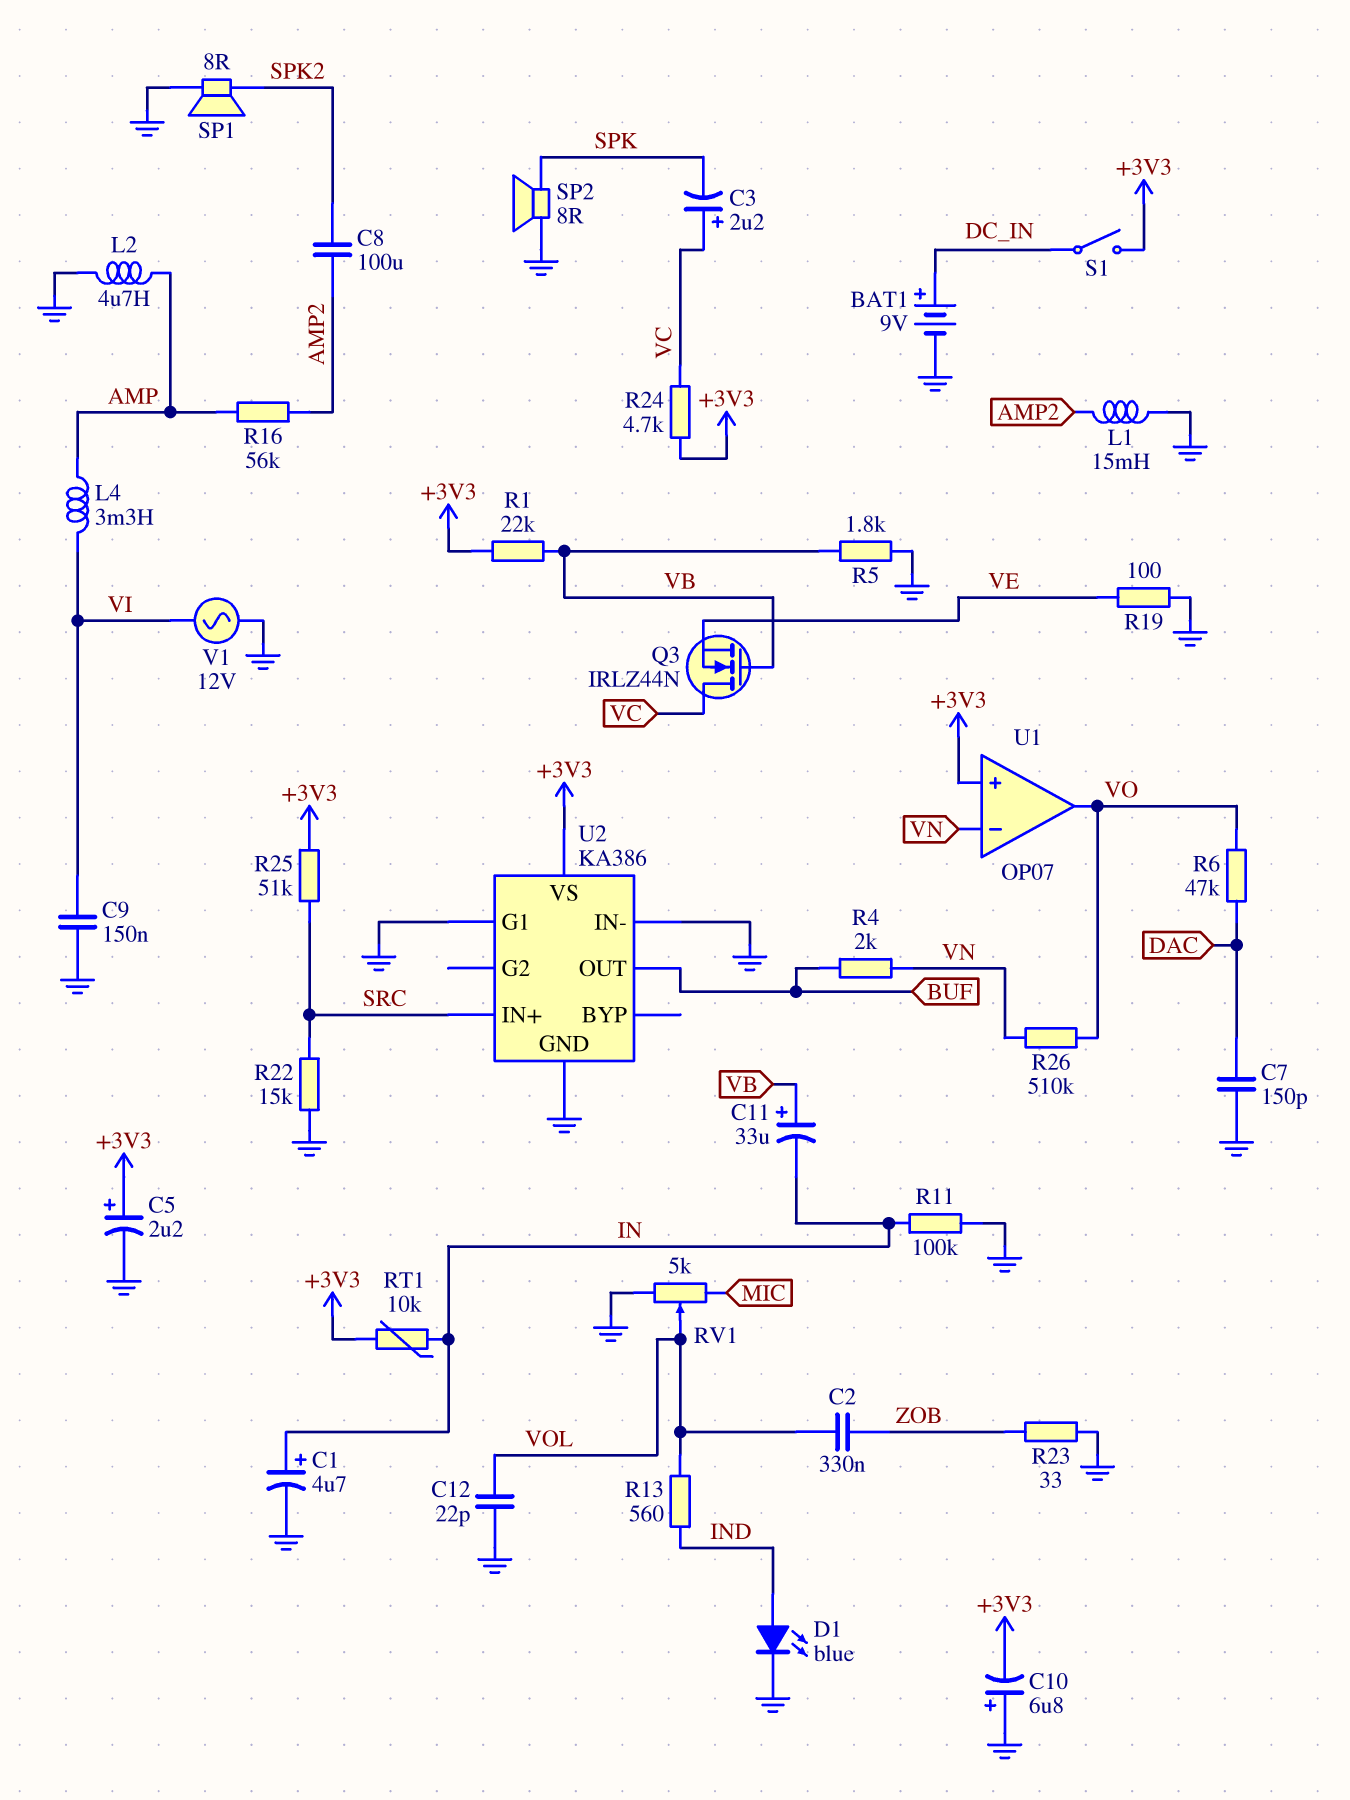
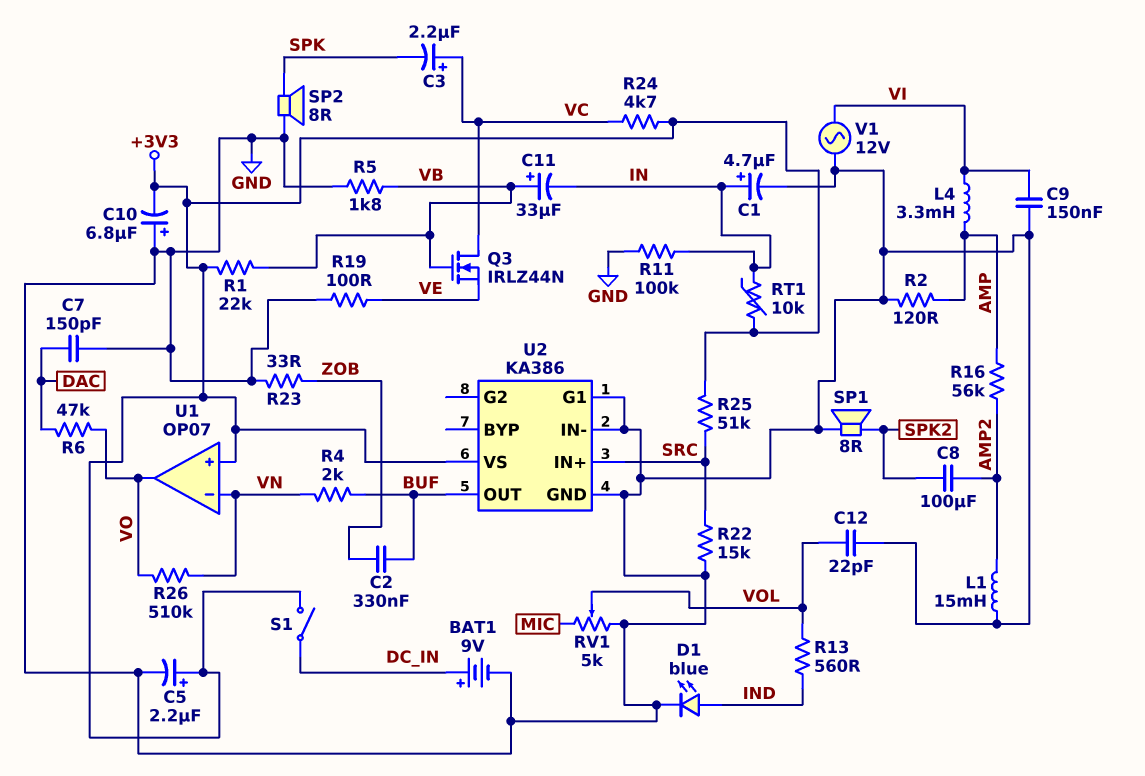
C2: 330nF (VOL, ZOB) -> 330nF (BUF, ZOB)
L2: 4.7uH (AMP, GND) -> none
R2: none -> 120 (AMP, GND)

